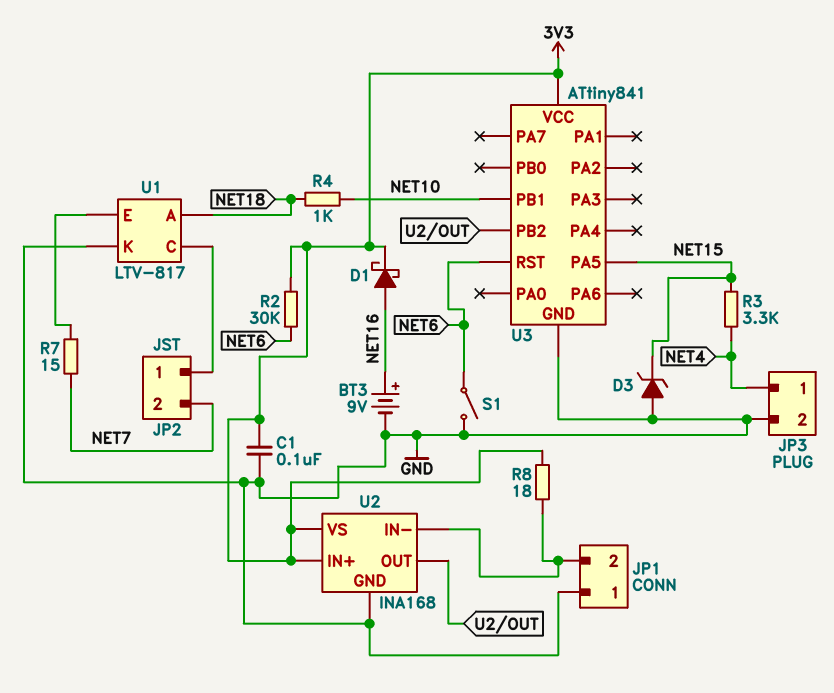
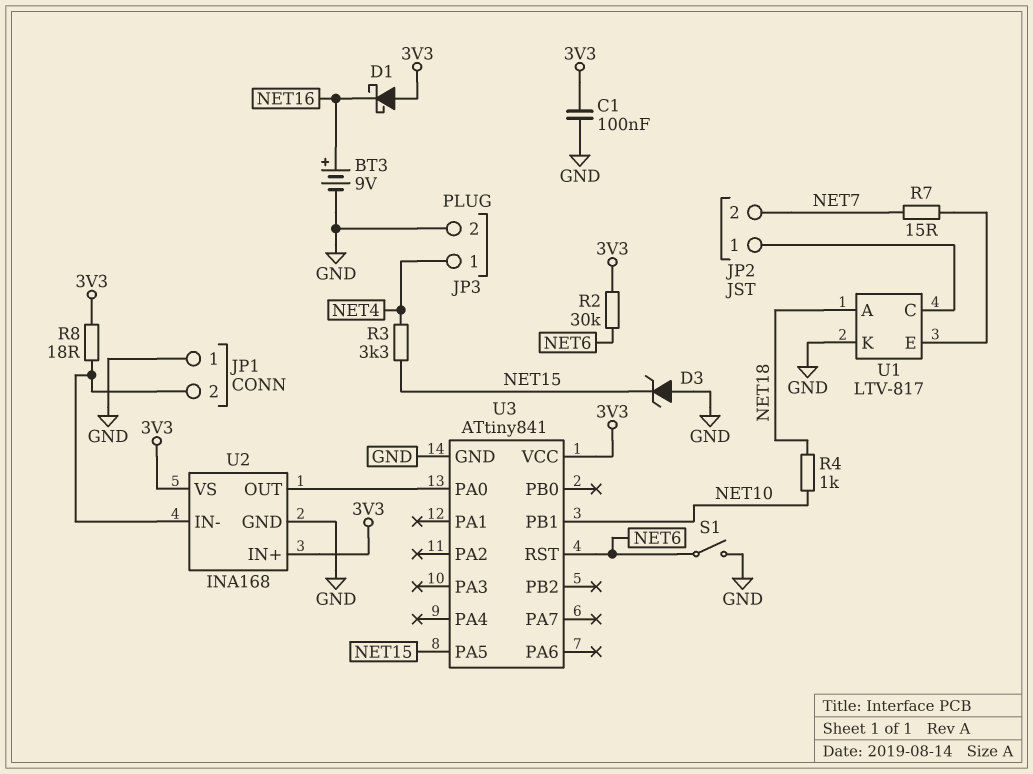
D1: schottky (A NET16, K 3V3) -> schottky (A 3V3, K NET16)
U3 pin PA0: none -> U2/OUT
U3 pin PB2: U2/OUT -> none

